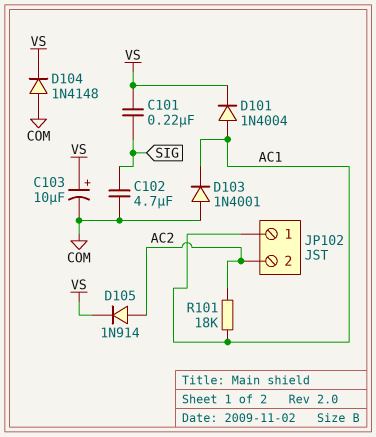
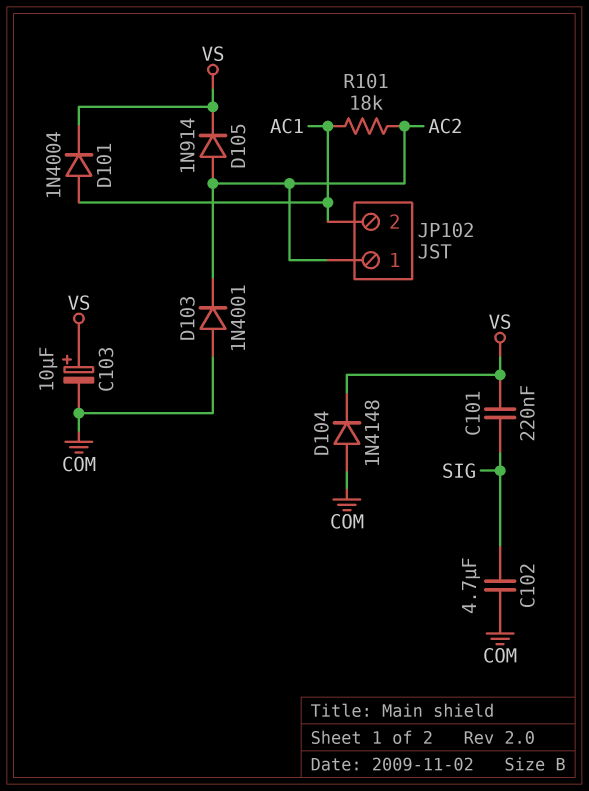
D103: diode 1N4001 (A COM, K AC1) -> diode 1N4001 (A COM, K AC2)
JP102 pin 1: AC1 -> AC2
JP102 pin 2: AC2 -> AC1

